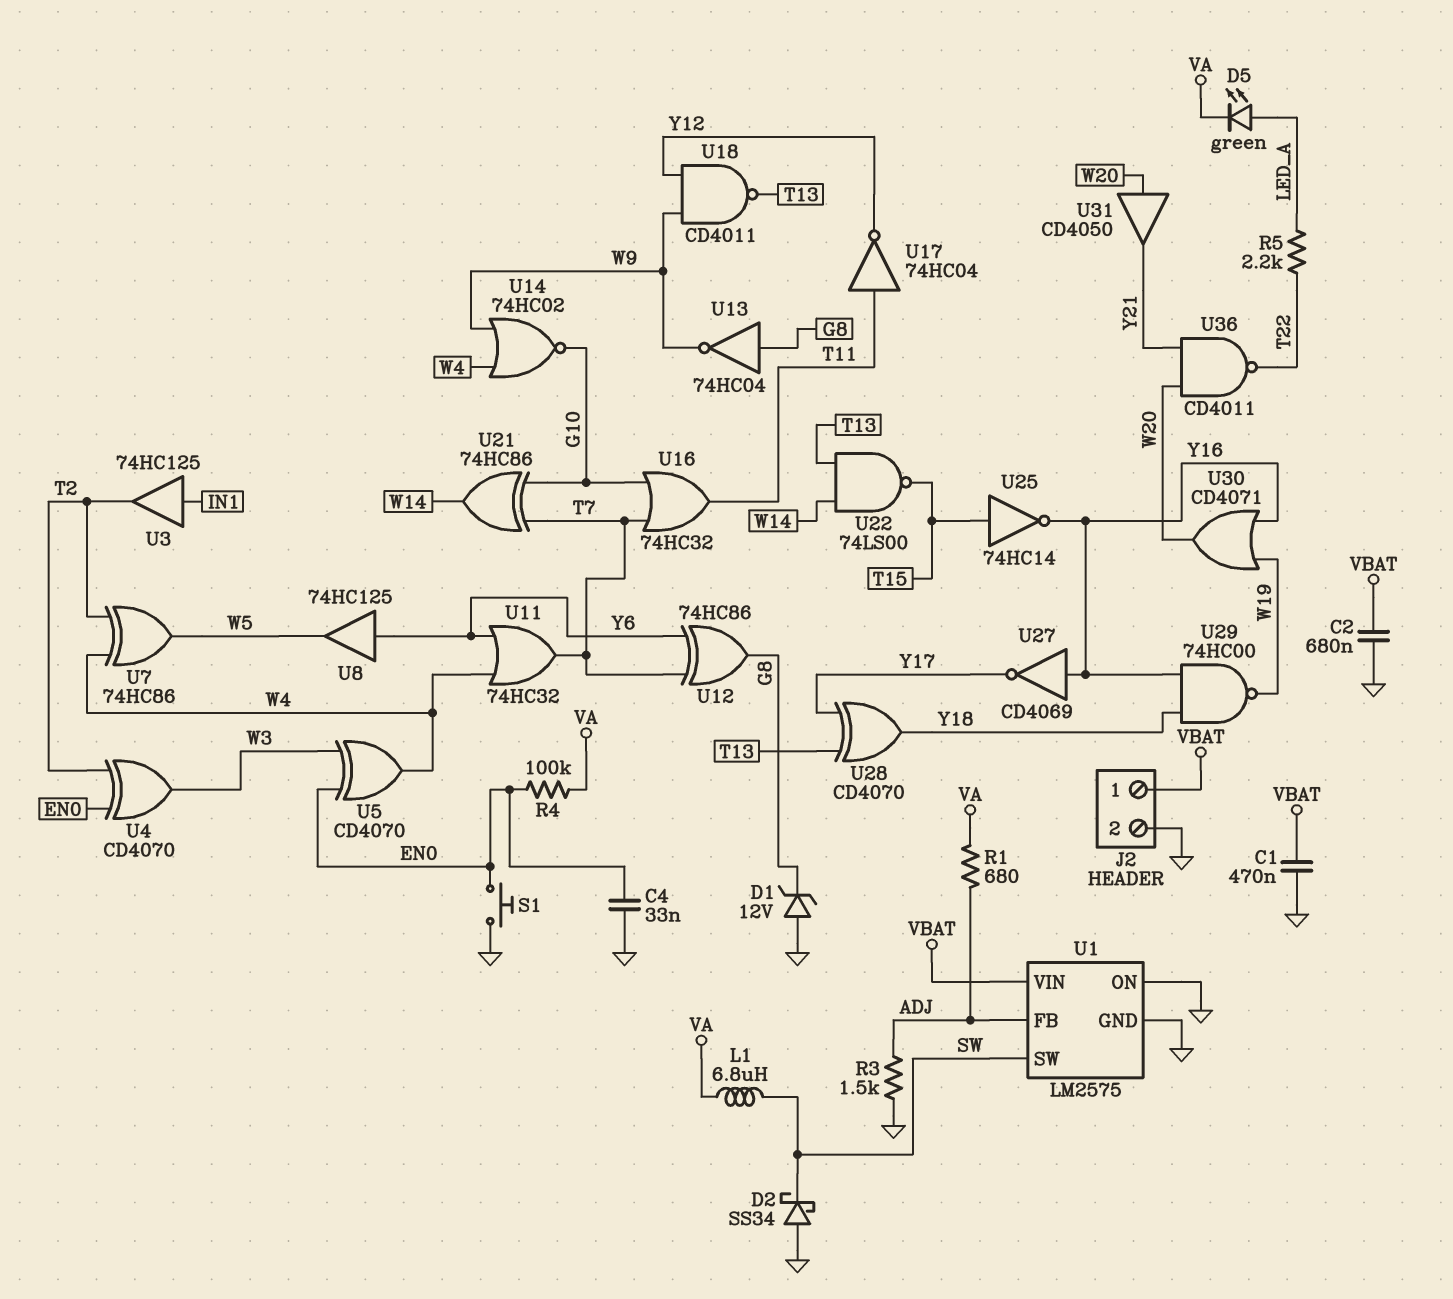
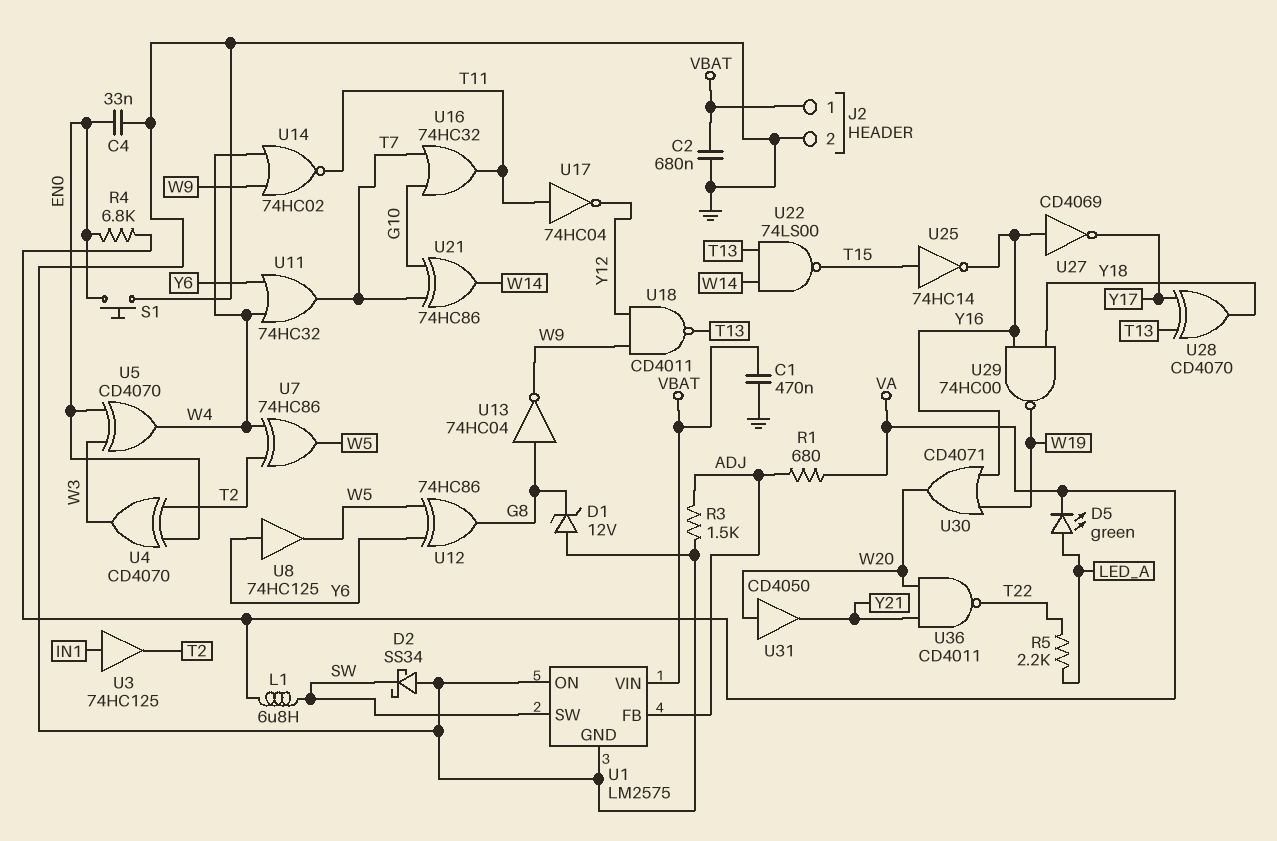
R4: 100k (EN0, VA) -> 6.8k (EN0, VA)
U12: XOR 74HC86 (in T7, in Y6, out G8) -> XOR 74HC86 (in W5, in Y6, out G8)
U14: NOR 74HC02 (in W4, in W9, out G10) -> NOR 74HC02 (in W4, in W9, out T11)

